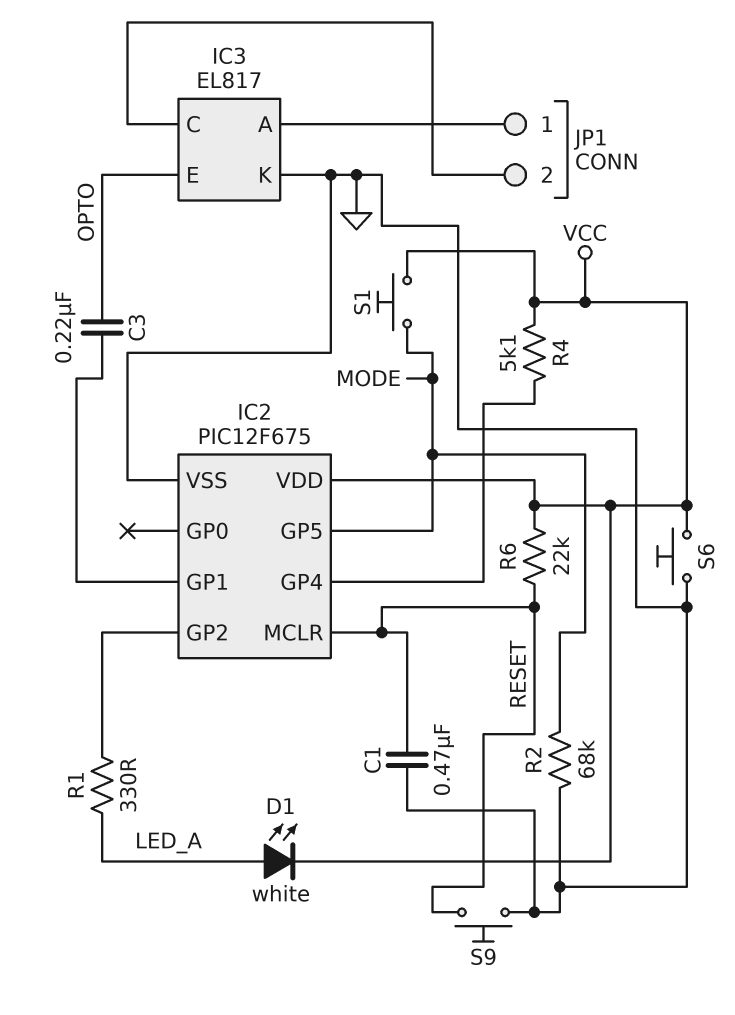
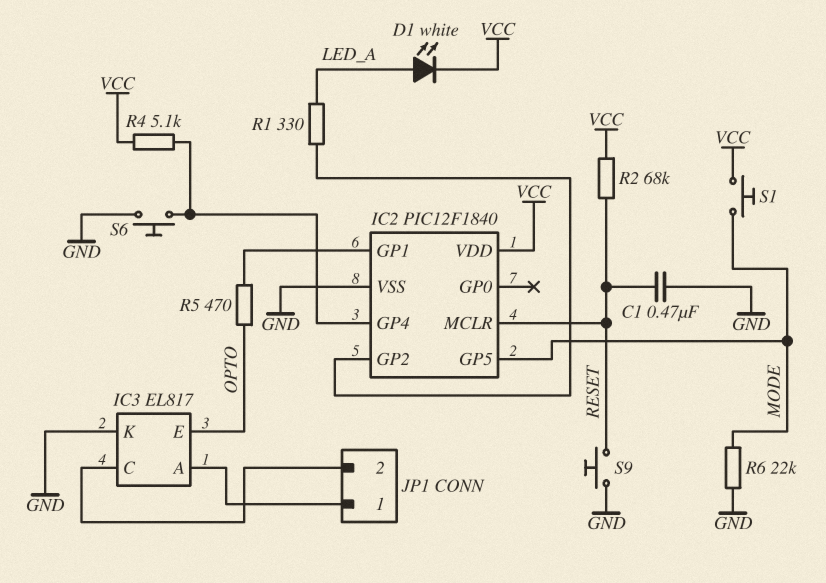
C3: 220nF (IC2/GP1, OPTO) -> none
IC2: PIC12F675 -> PIC12F1840
R2: 68k (GND, MODE) -> 68k (RESET, VCC)
R5: none -> 470 (IC2/GP1, OPTO)
R6: 22k (RESET, VCC) -> 22k (GND, MODE)
S6: button (GND, VCC) -> button (GND, IC2/GP4)

